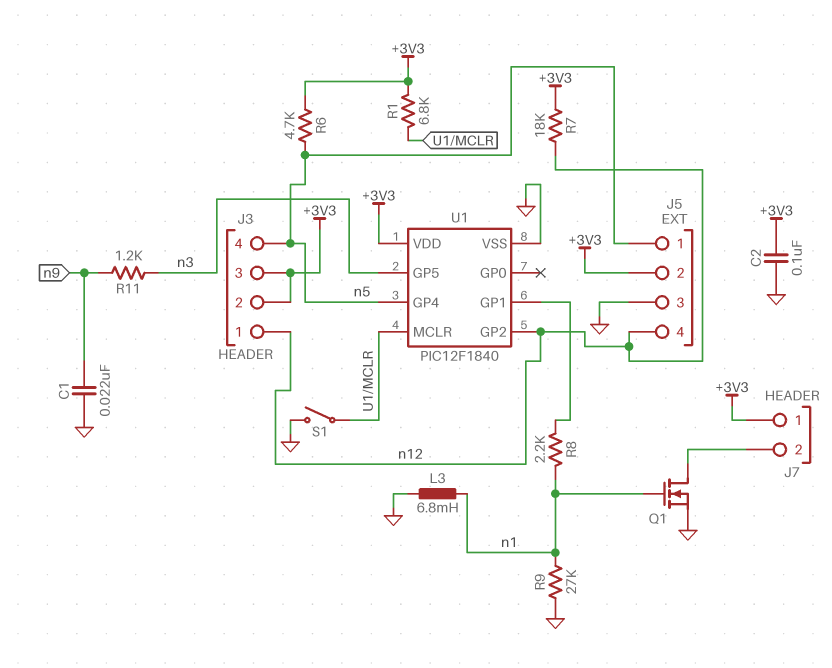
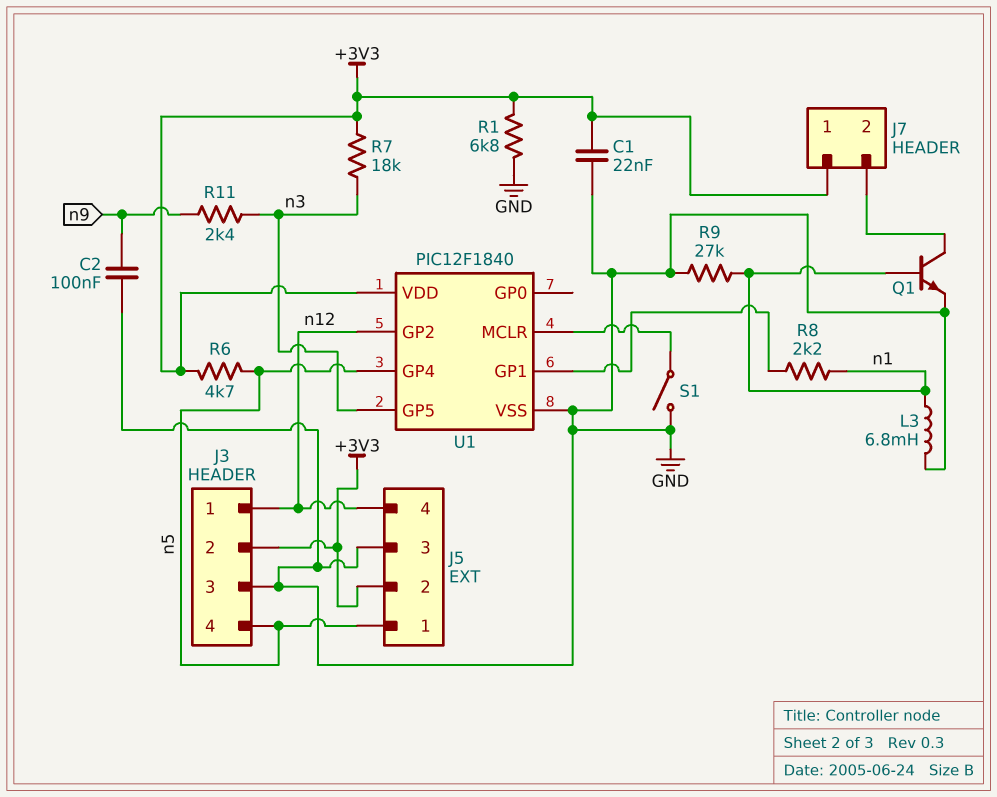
C1: 22nF (GND, n9) -> 22nF (+3V3, GND)
C2: 100nF (+3V3, GND) -> 100nF (GND, n9)
J3 pin 3: +3V3 -> GND
Q1: NMOS (G n1, D J7/2, S GND) -> NPN (B n1, C J7/2, E GND)
R1: 6.8k (+3V3, U1/MCLR) -> 6.8k (+3V3, GND)
R7: 18k (+3V3, n12) -> 18k (+3V3, n3)
R11: 1.2k (n3, n9) -> 2.4k (n3, n9)

